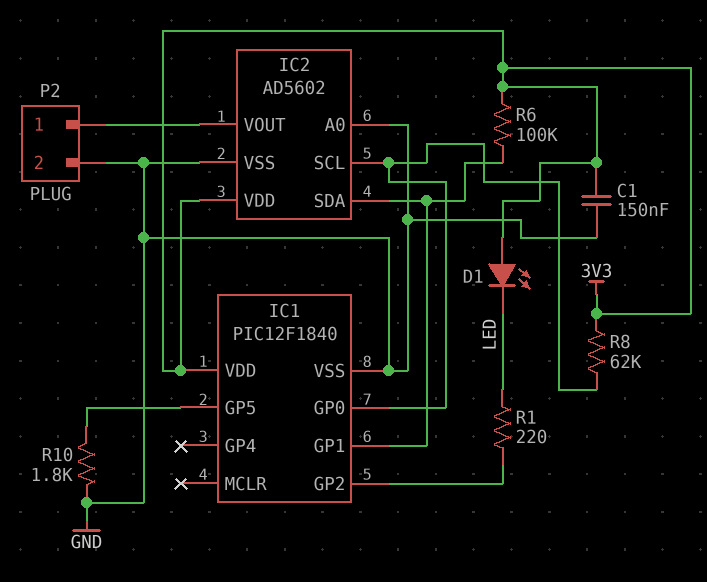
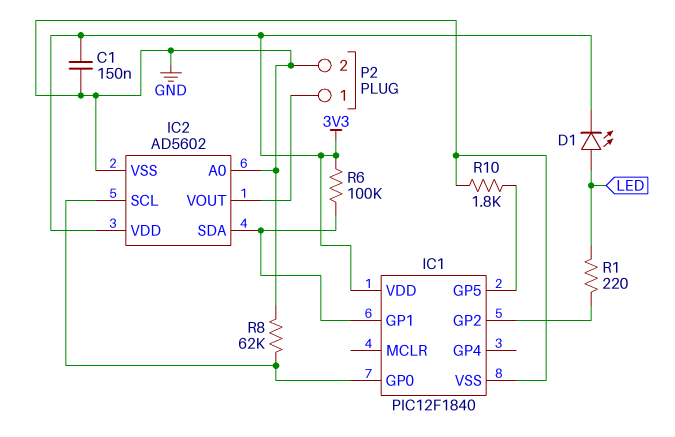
D1: LED (A 3V3, K LED) -> LED (A LED, K 3V3)
R8: 62k (3V3, IC1/GP0) -> 62k (GND, IC1/GP0)

